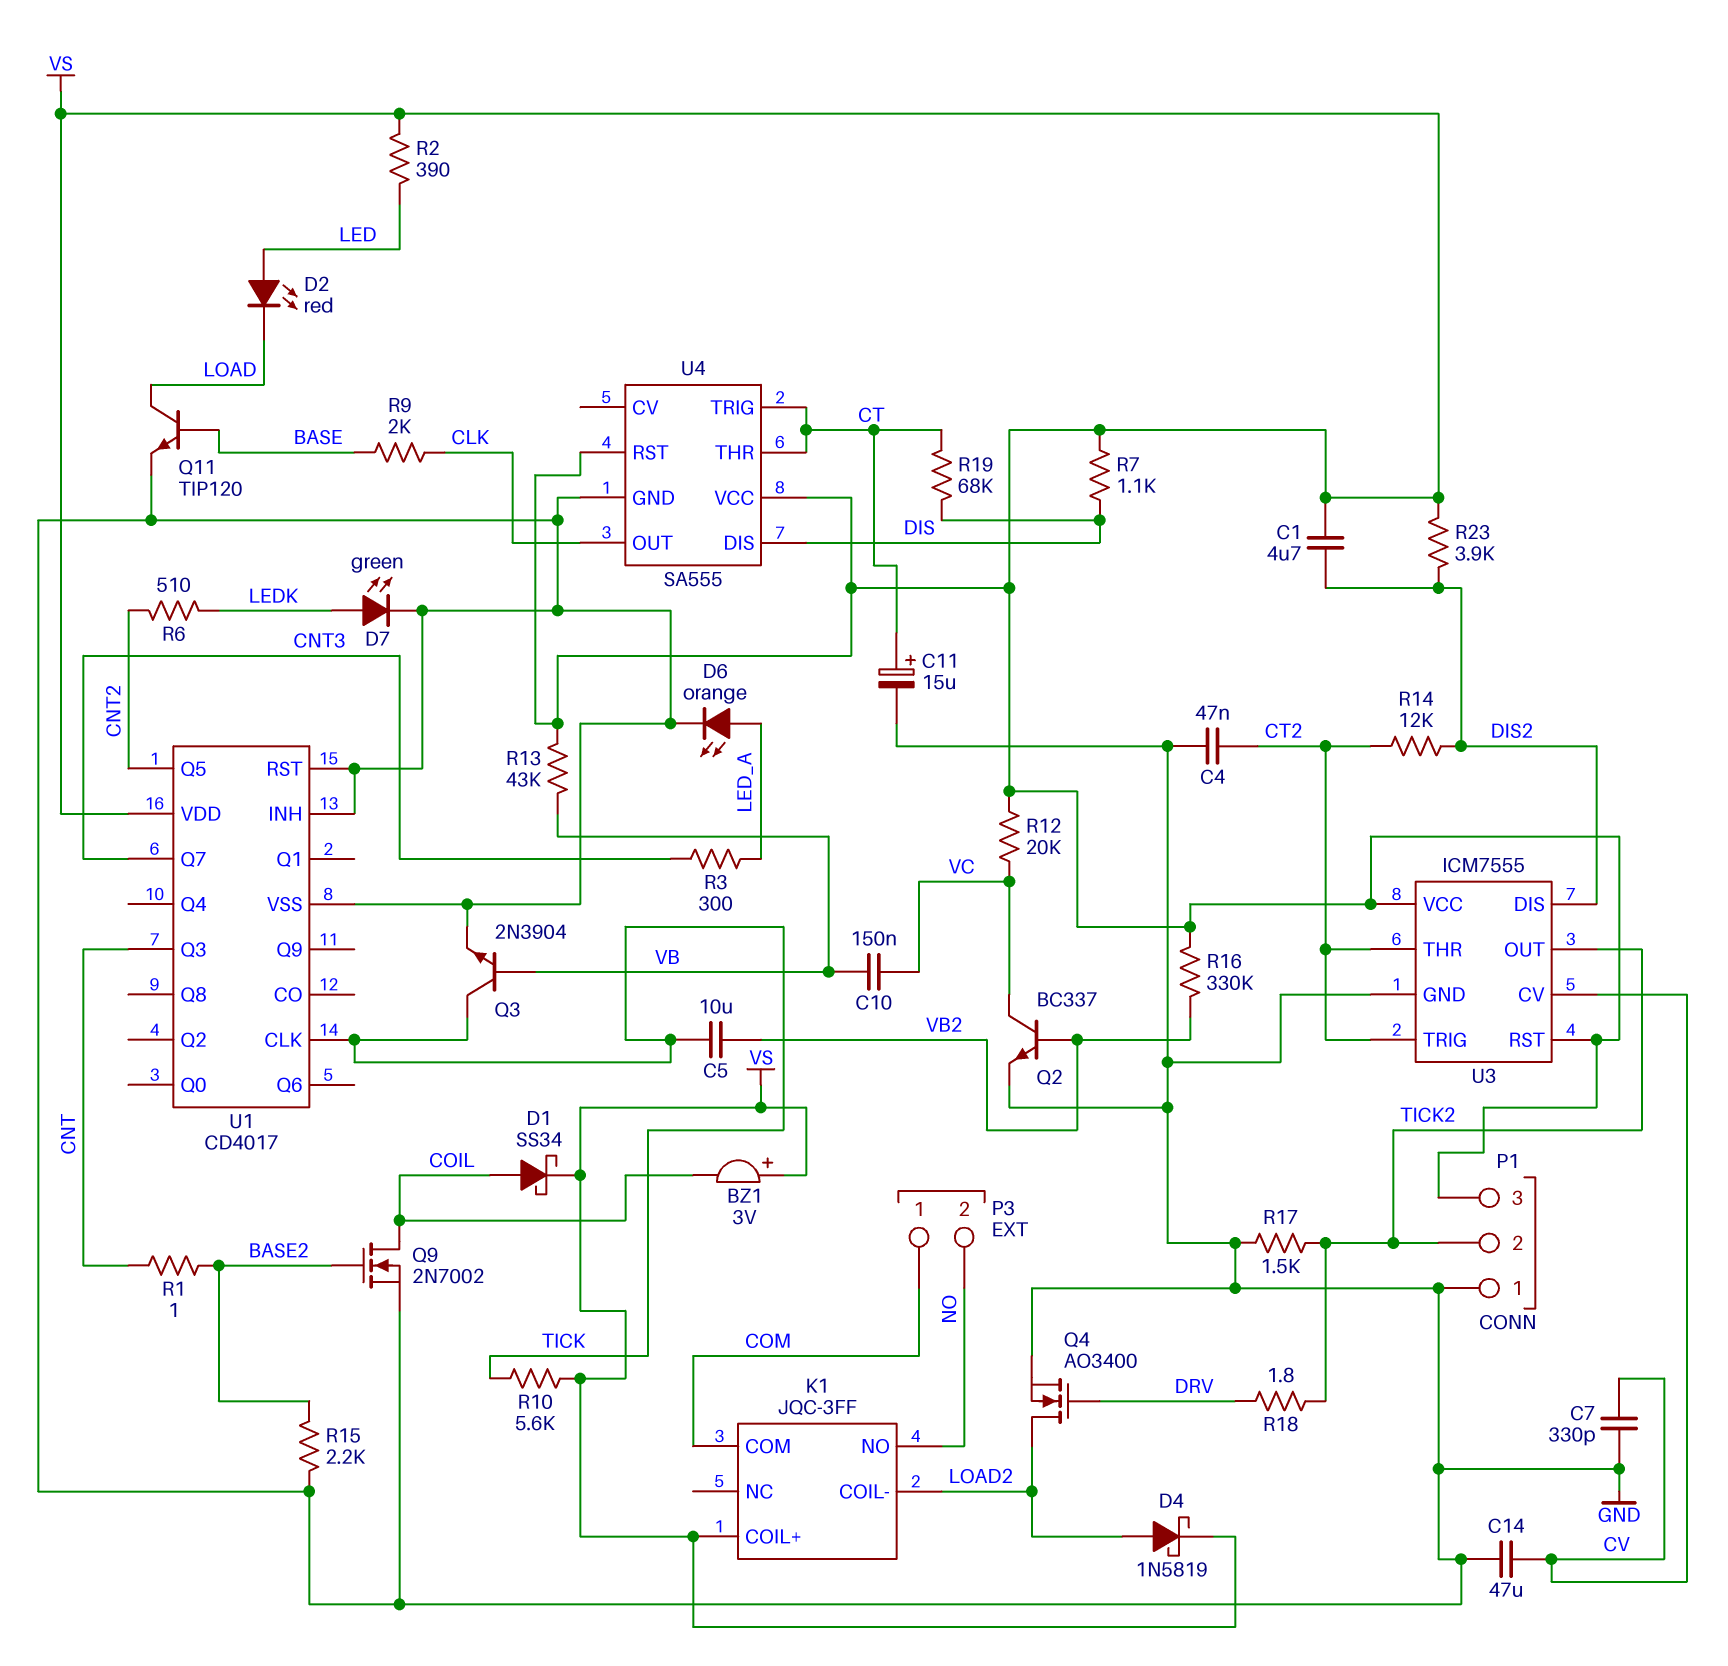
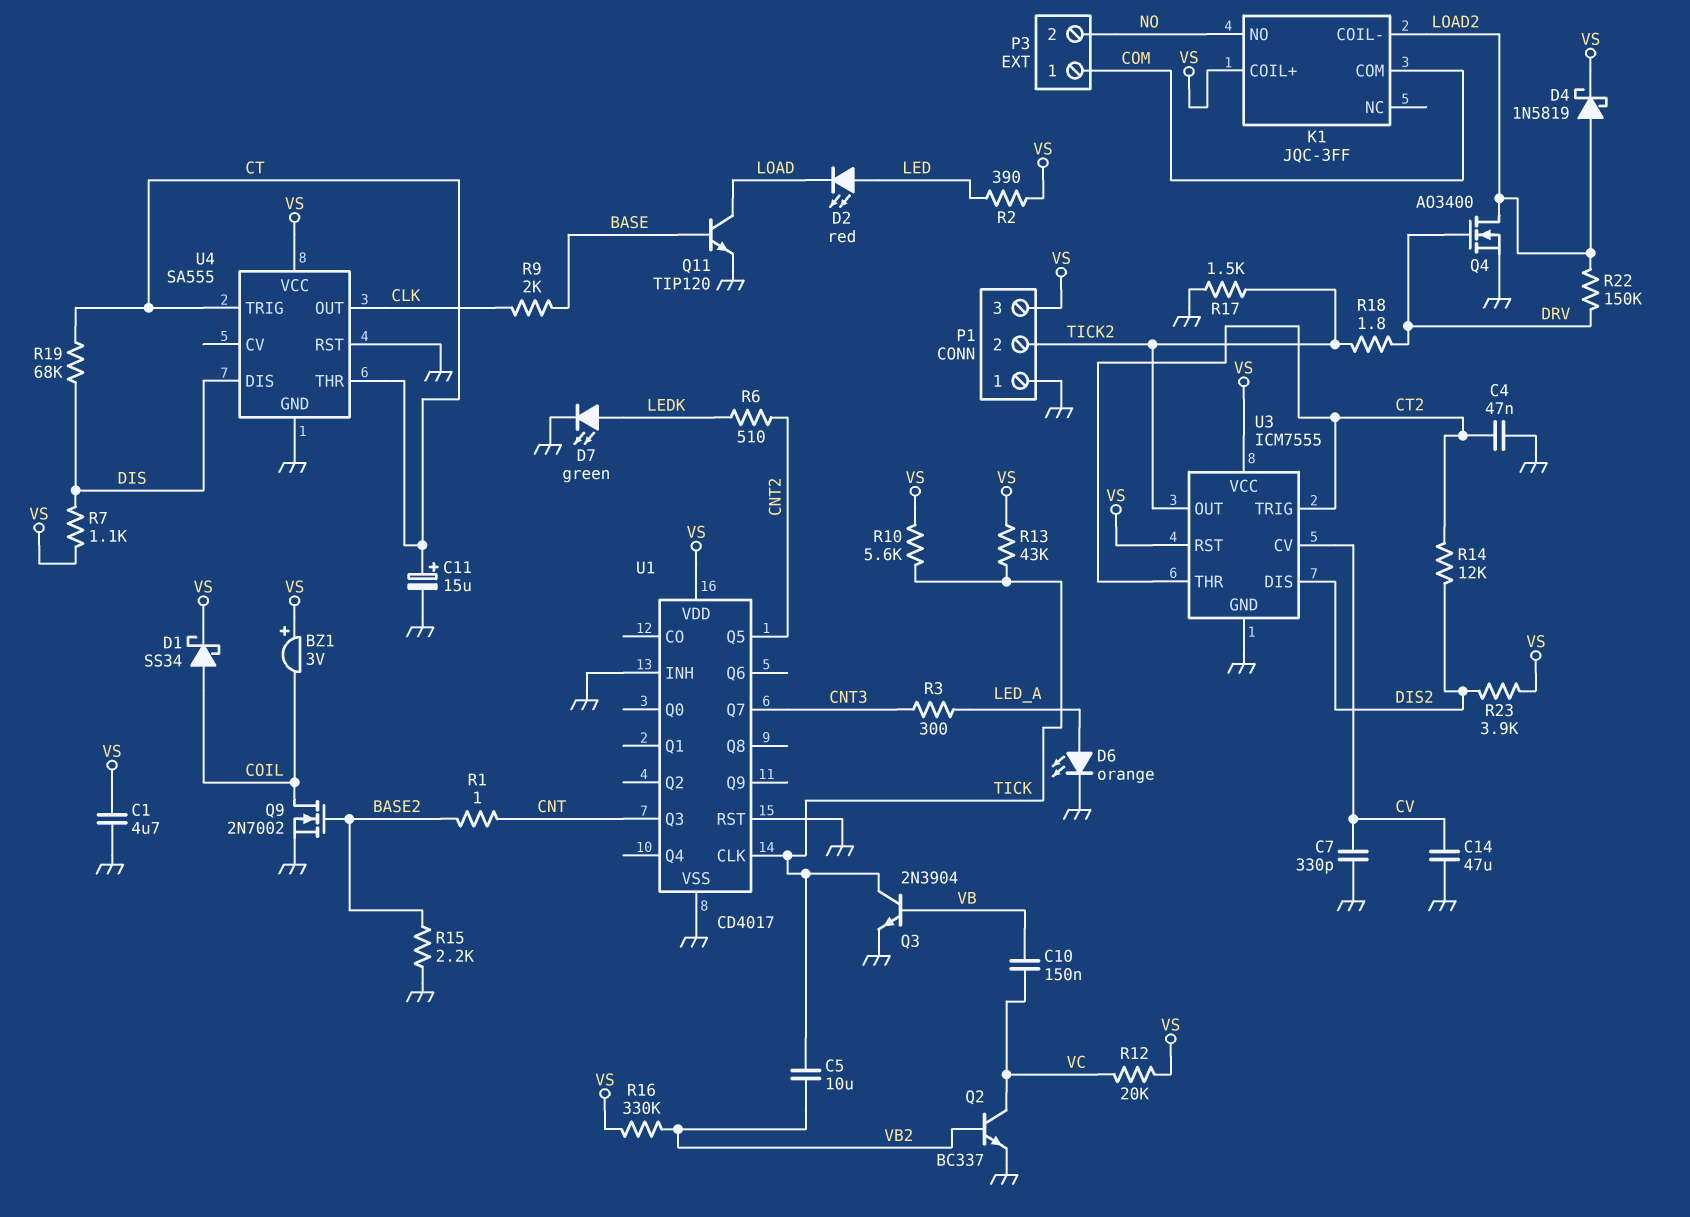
C1: 4.7uF (DIS2, VS) -> 4.7uF (GND, VS)
R13: 43k (VB, VS) -> 43k (TICK, VS)
R22: none -> 150k (DRV, LOAD2)
U4 pin RST: VS -> GND

